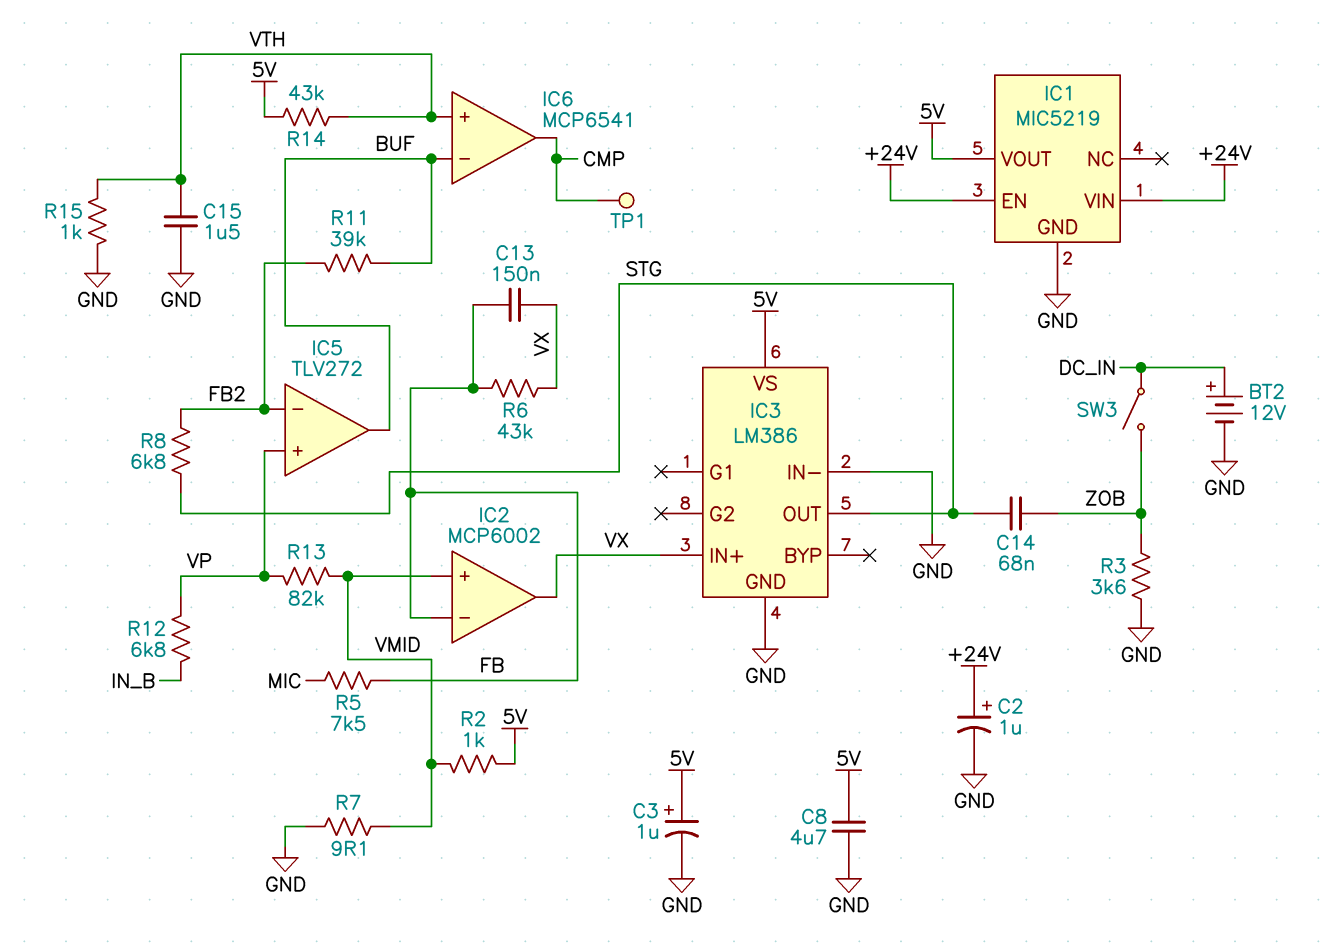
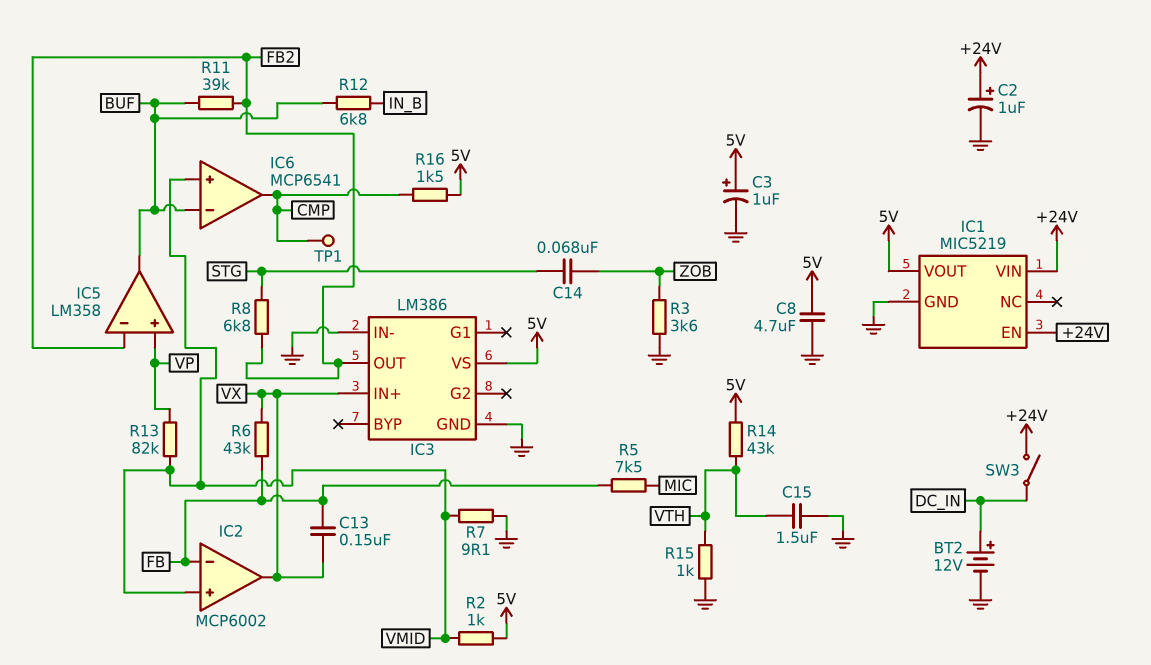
IC3 pin OUT: STG -> FB2
IC5: TLV272 -> LM358
IC6 pin in+: VTH -> VMID
R12: 6.8k (IN_B, VP) -> 6.8k (BUF, IN_B)
R16: none -> 1.5k (5V, CMP)
SW3: switch (DC_IN, ZOB) -> switch (+24V, DC_IN)

